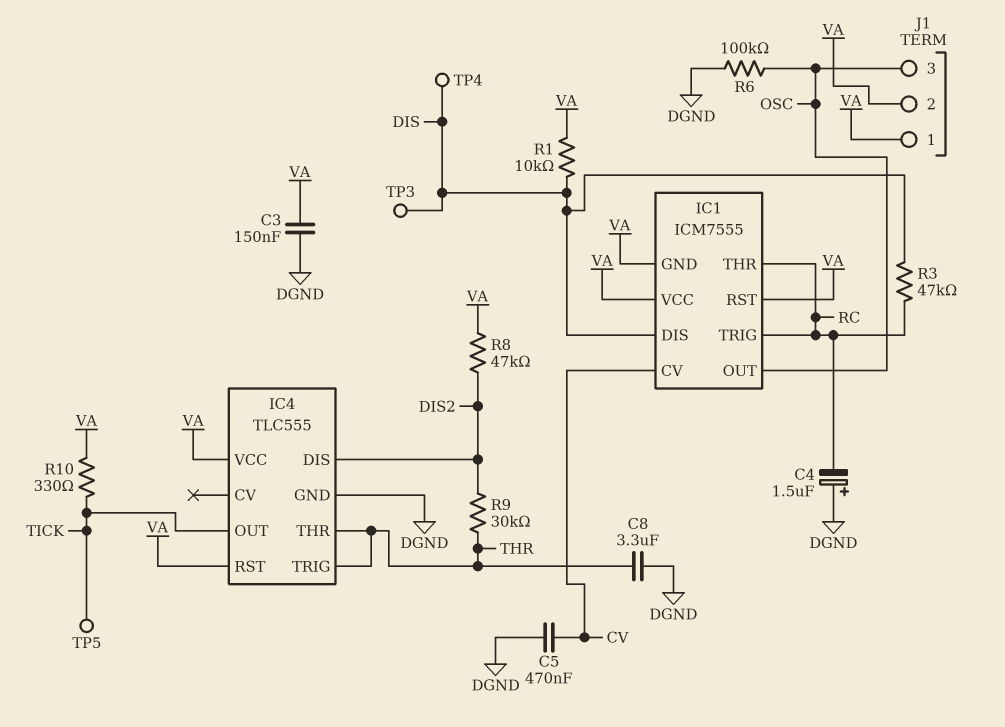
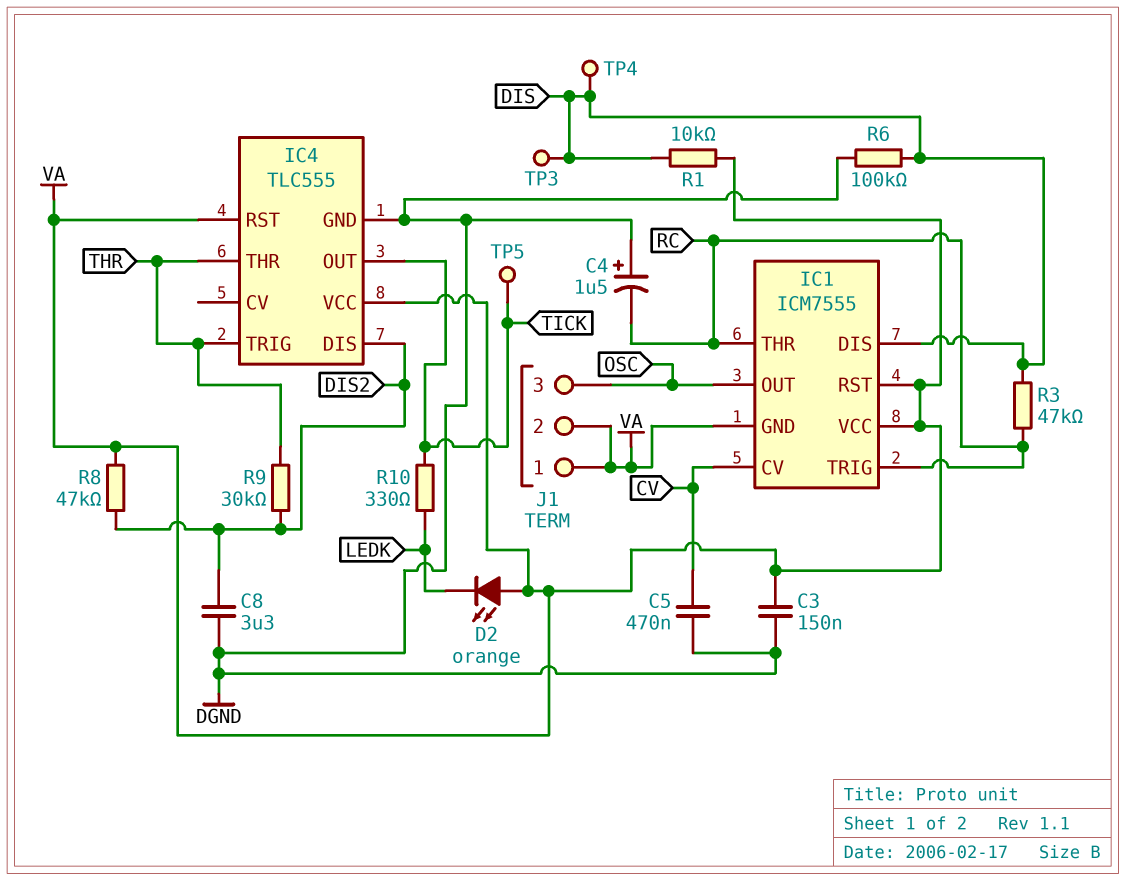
C8: 3.3uF (DGND, THR) -> 3.3uF (DGND, DIS2)
D2: none -> LED orange (A VA, K LEDK)
R6: 100k (DGND, OSC) -> 100k (DGND, DIS)
R10: 330 (TICK, VA) -> 330 (LEDK, TICK)

